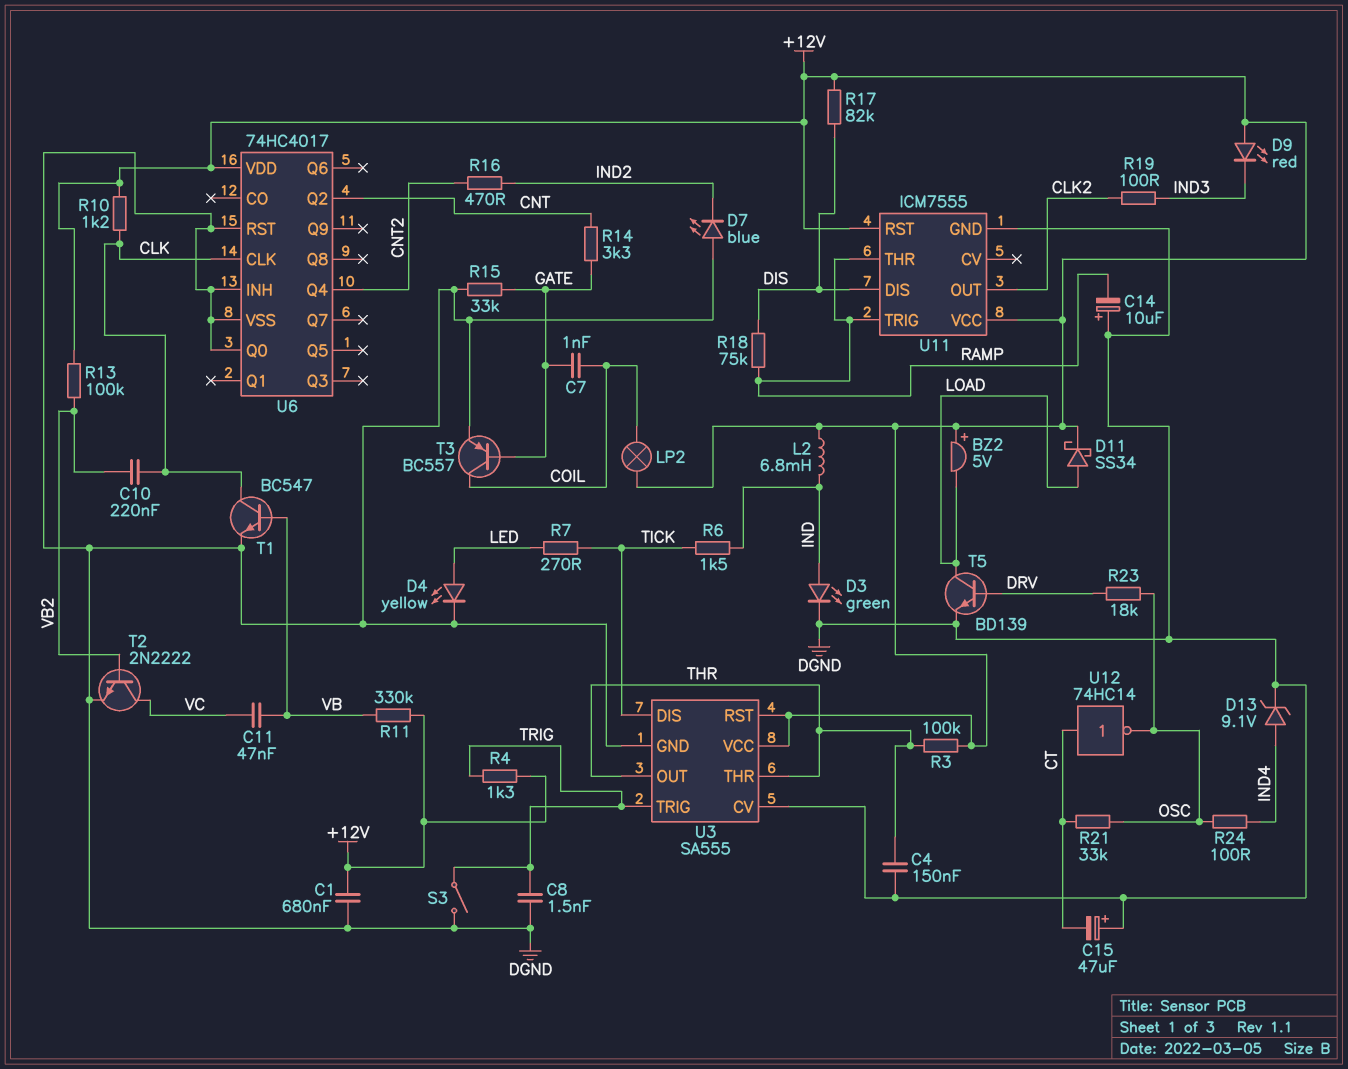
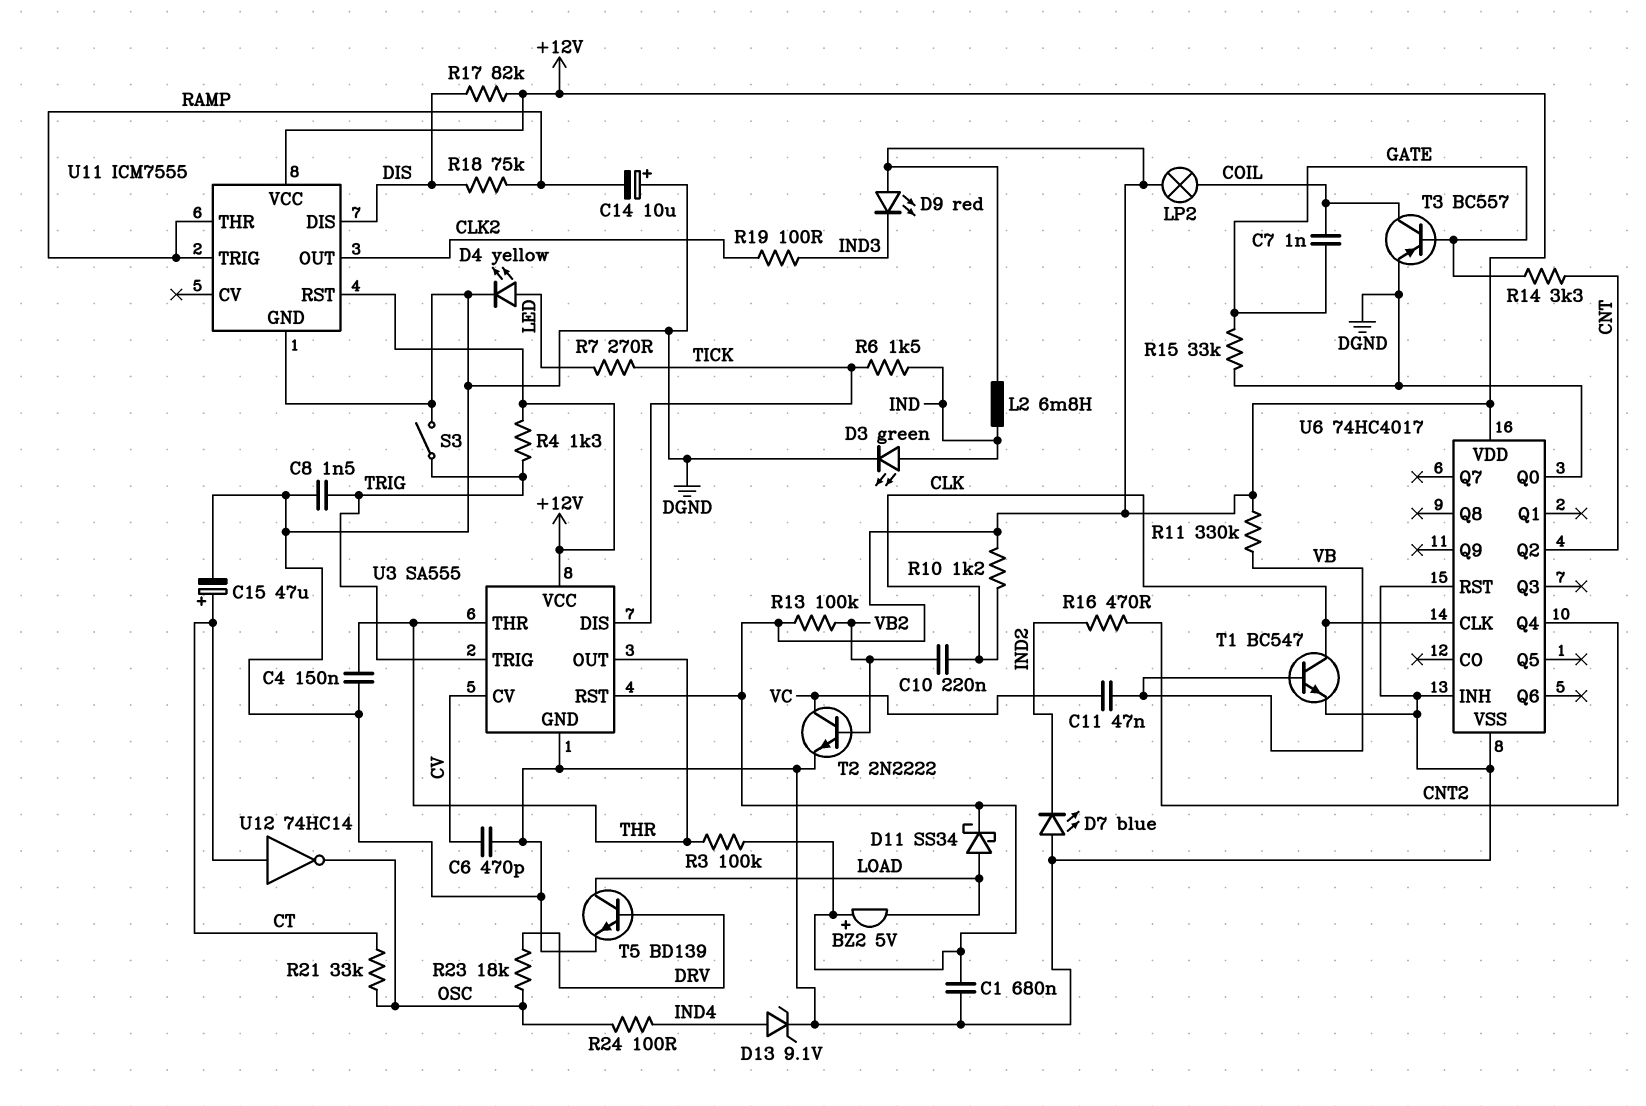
C6: none -> 470pF (CV, DGND)
C15: 47uF (plus DGND, minus CT) -> 47uF (plus CT, minus DGND)
U3 pin CV: DGND -> CV

